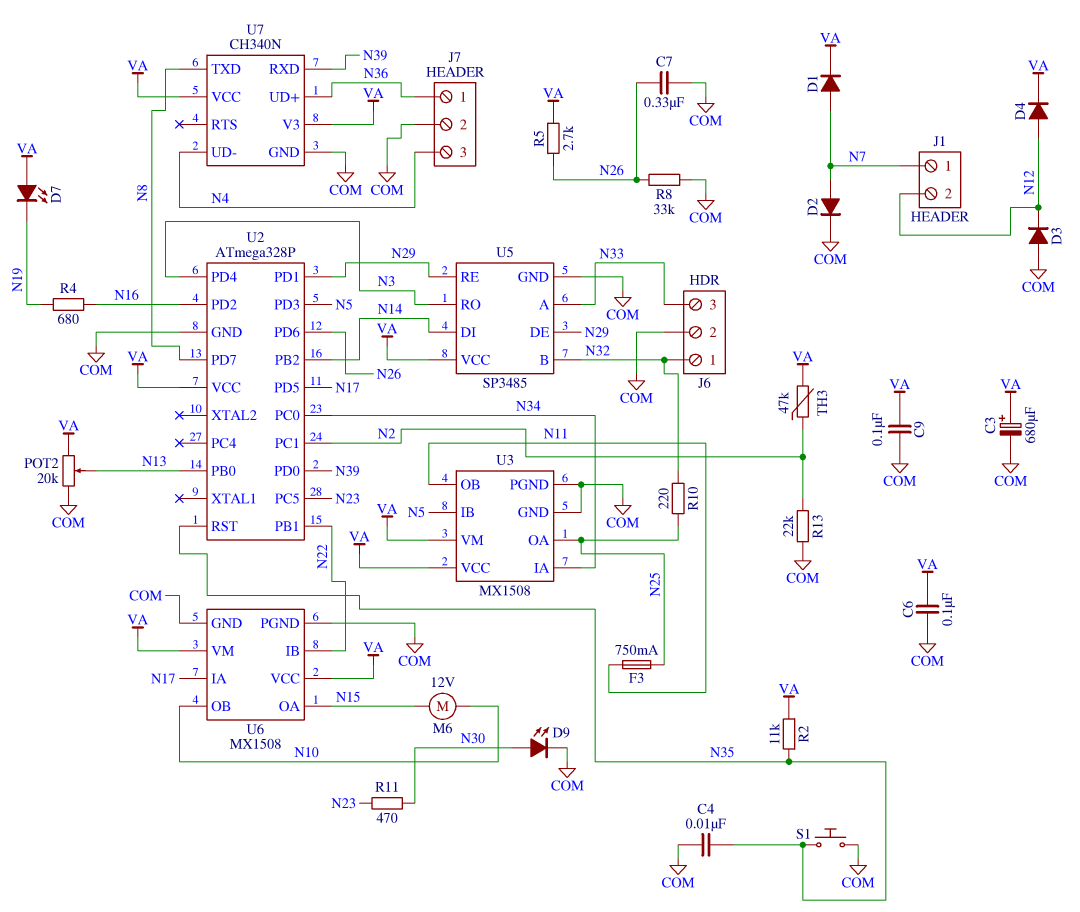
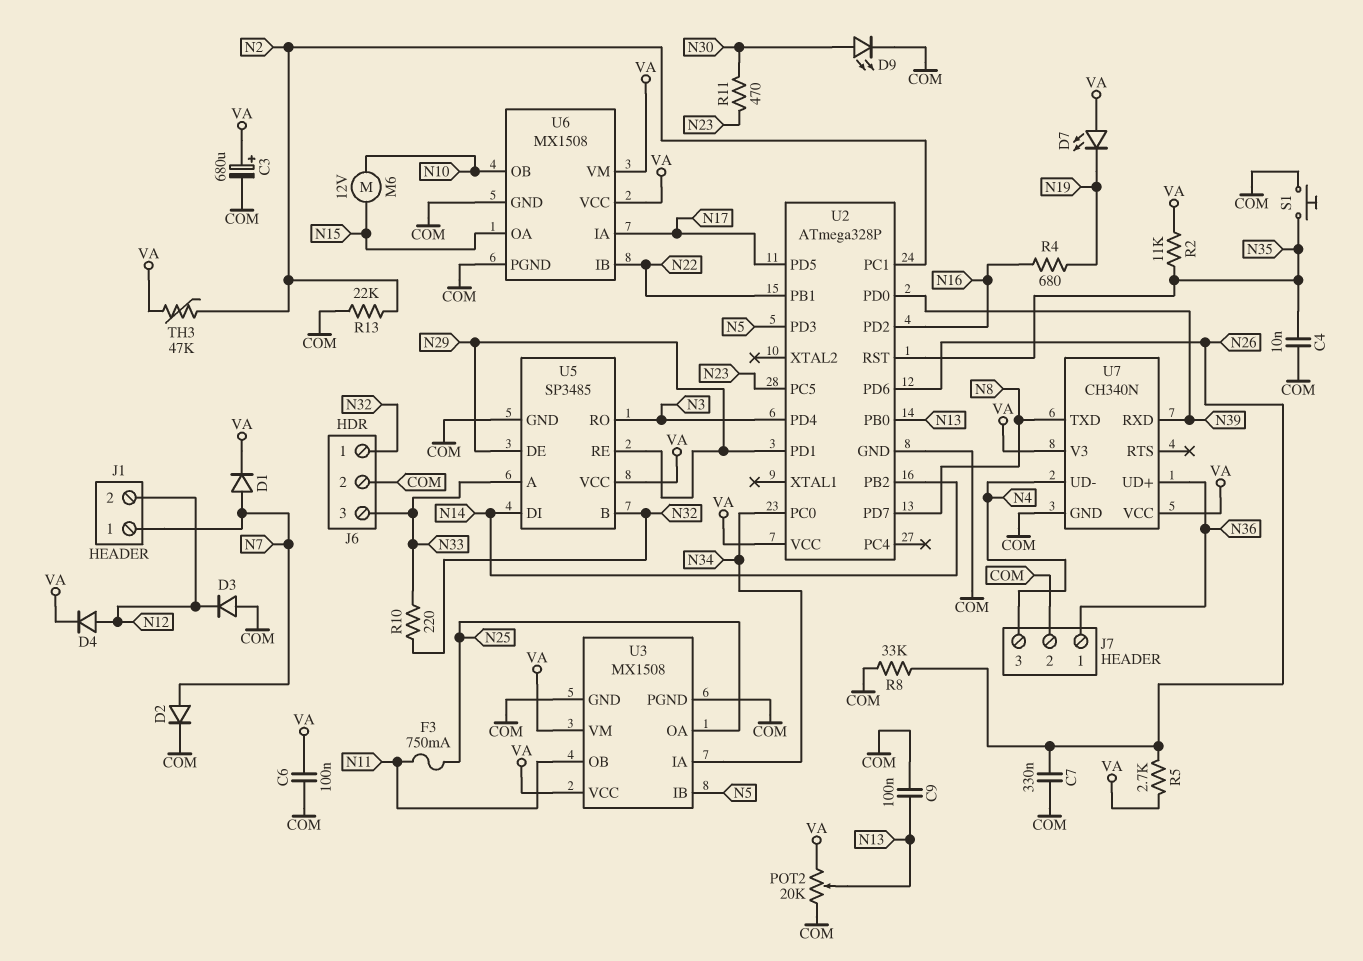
C9: 100nF (COM, VA) -> 100nF (COM, N13)
R10: 220 (N25, N32) -> 220 (N32, N33)

